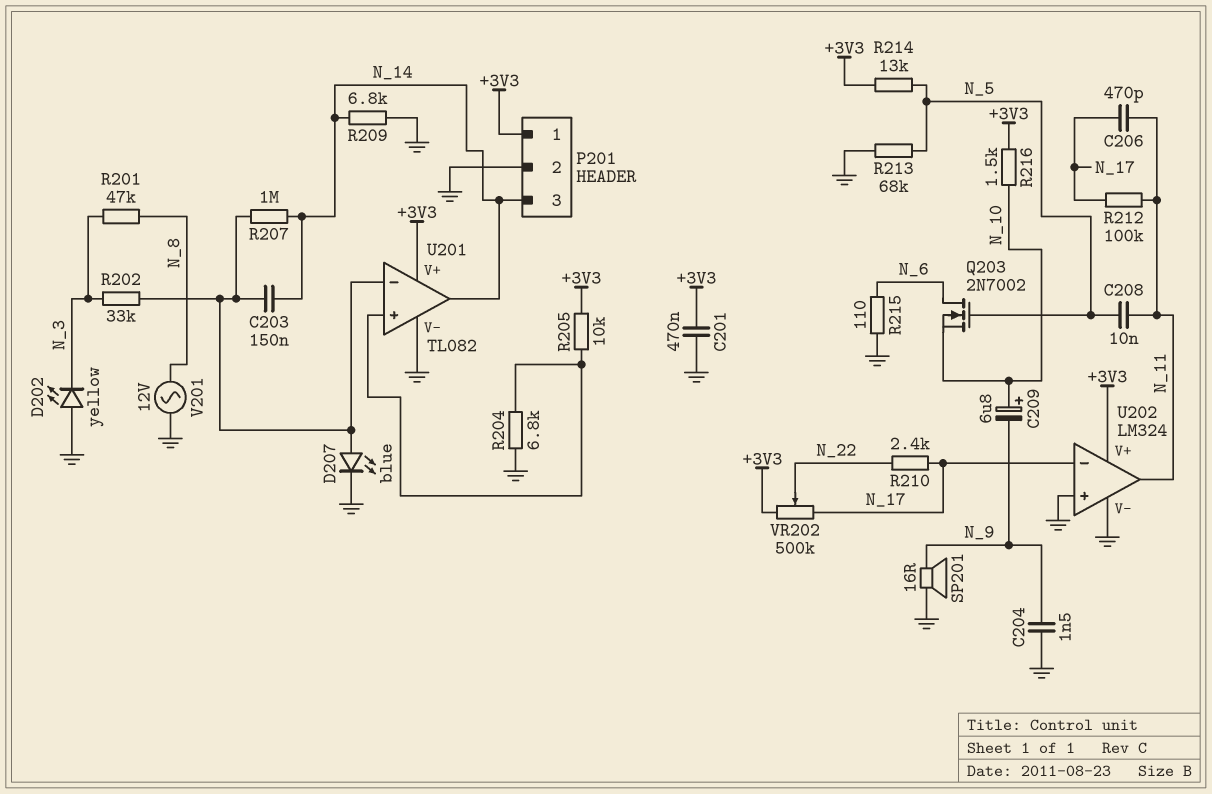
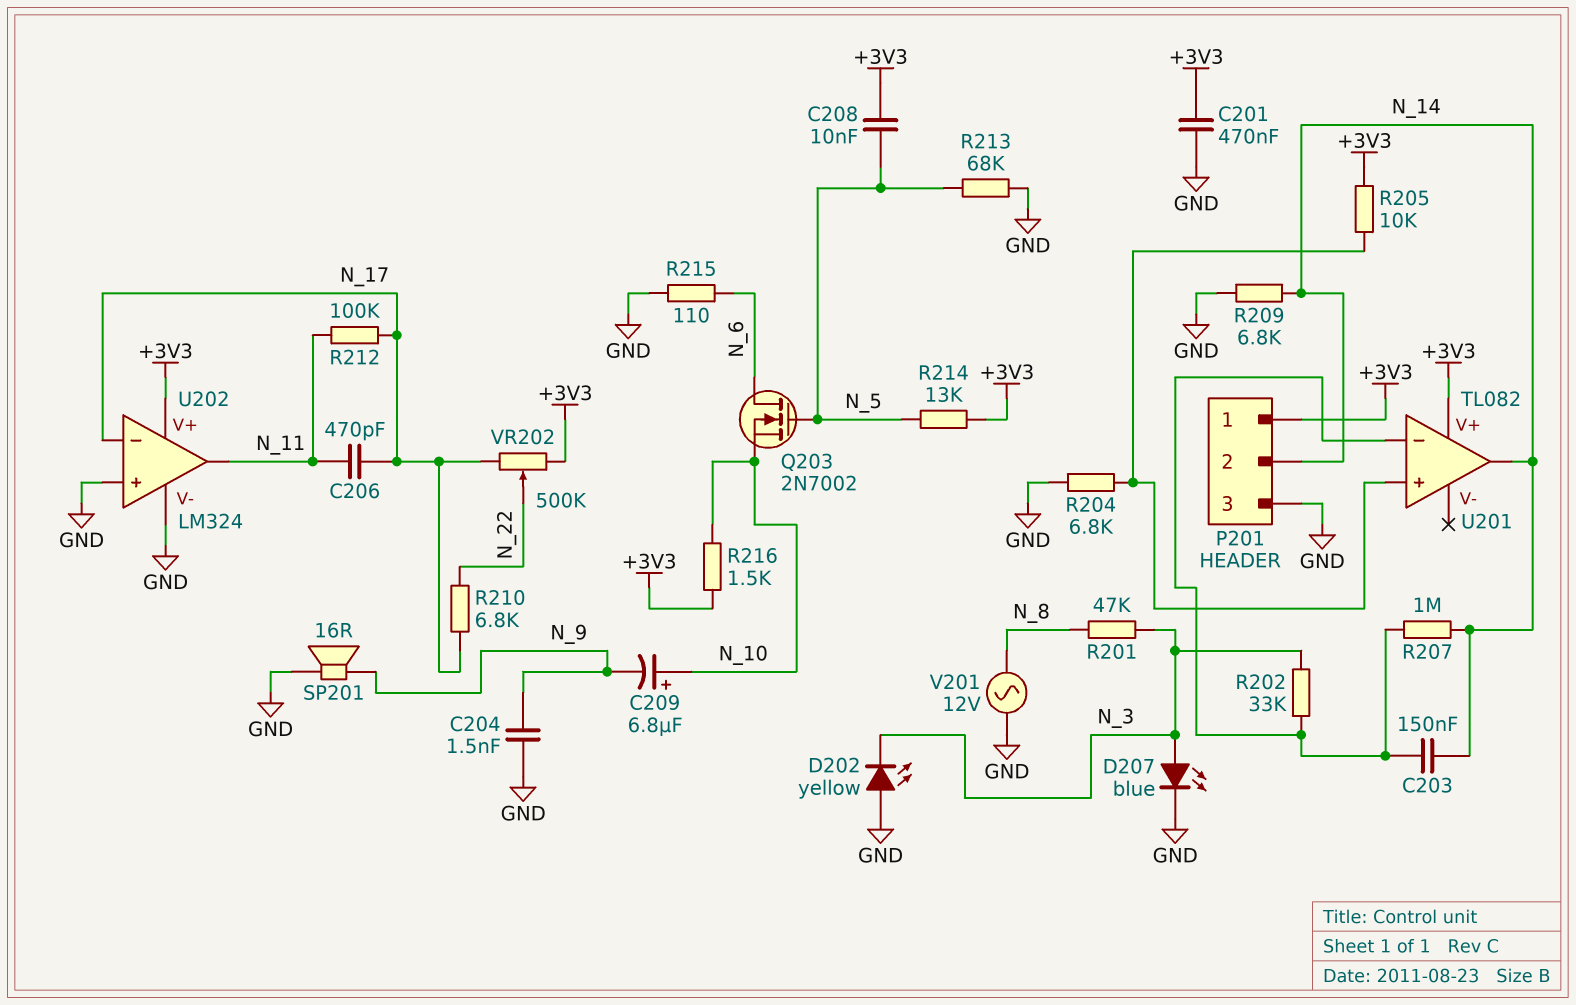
C208: 10nF (N_5, N_11) -> 10nF (+3V3, N_5)
D207: LED blue (A U201/in-, K GND) -> LED blue (A N_3, K GND)
P201 pin 2: GND -> N_14
P201 pin 3: N_14 -> GND
R210: 2.4k (N_17, N_22) -> 6.8k (N_17, N_22)
U201 pin V-: GND -> none

